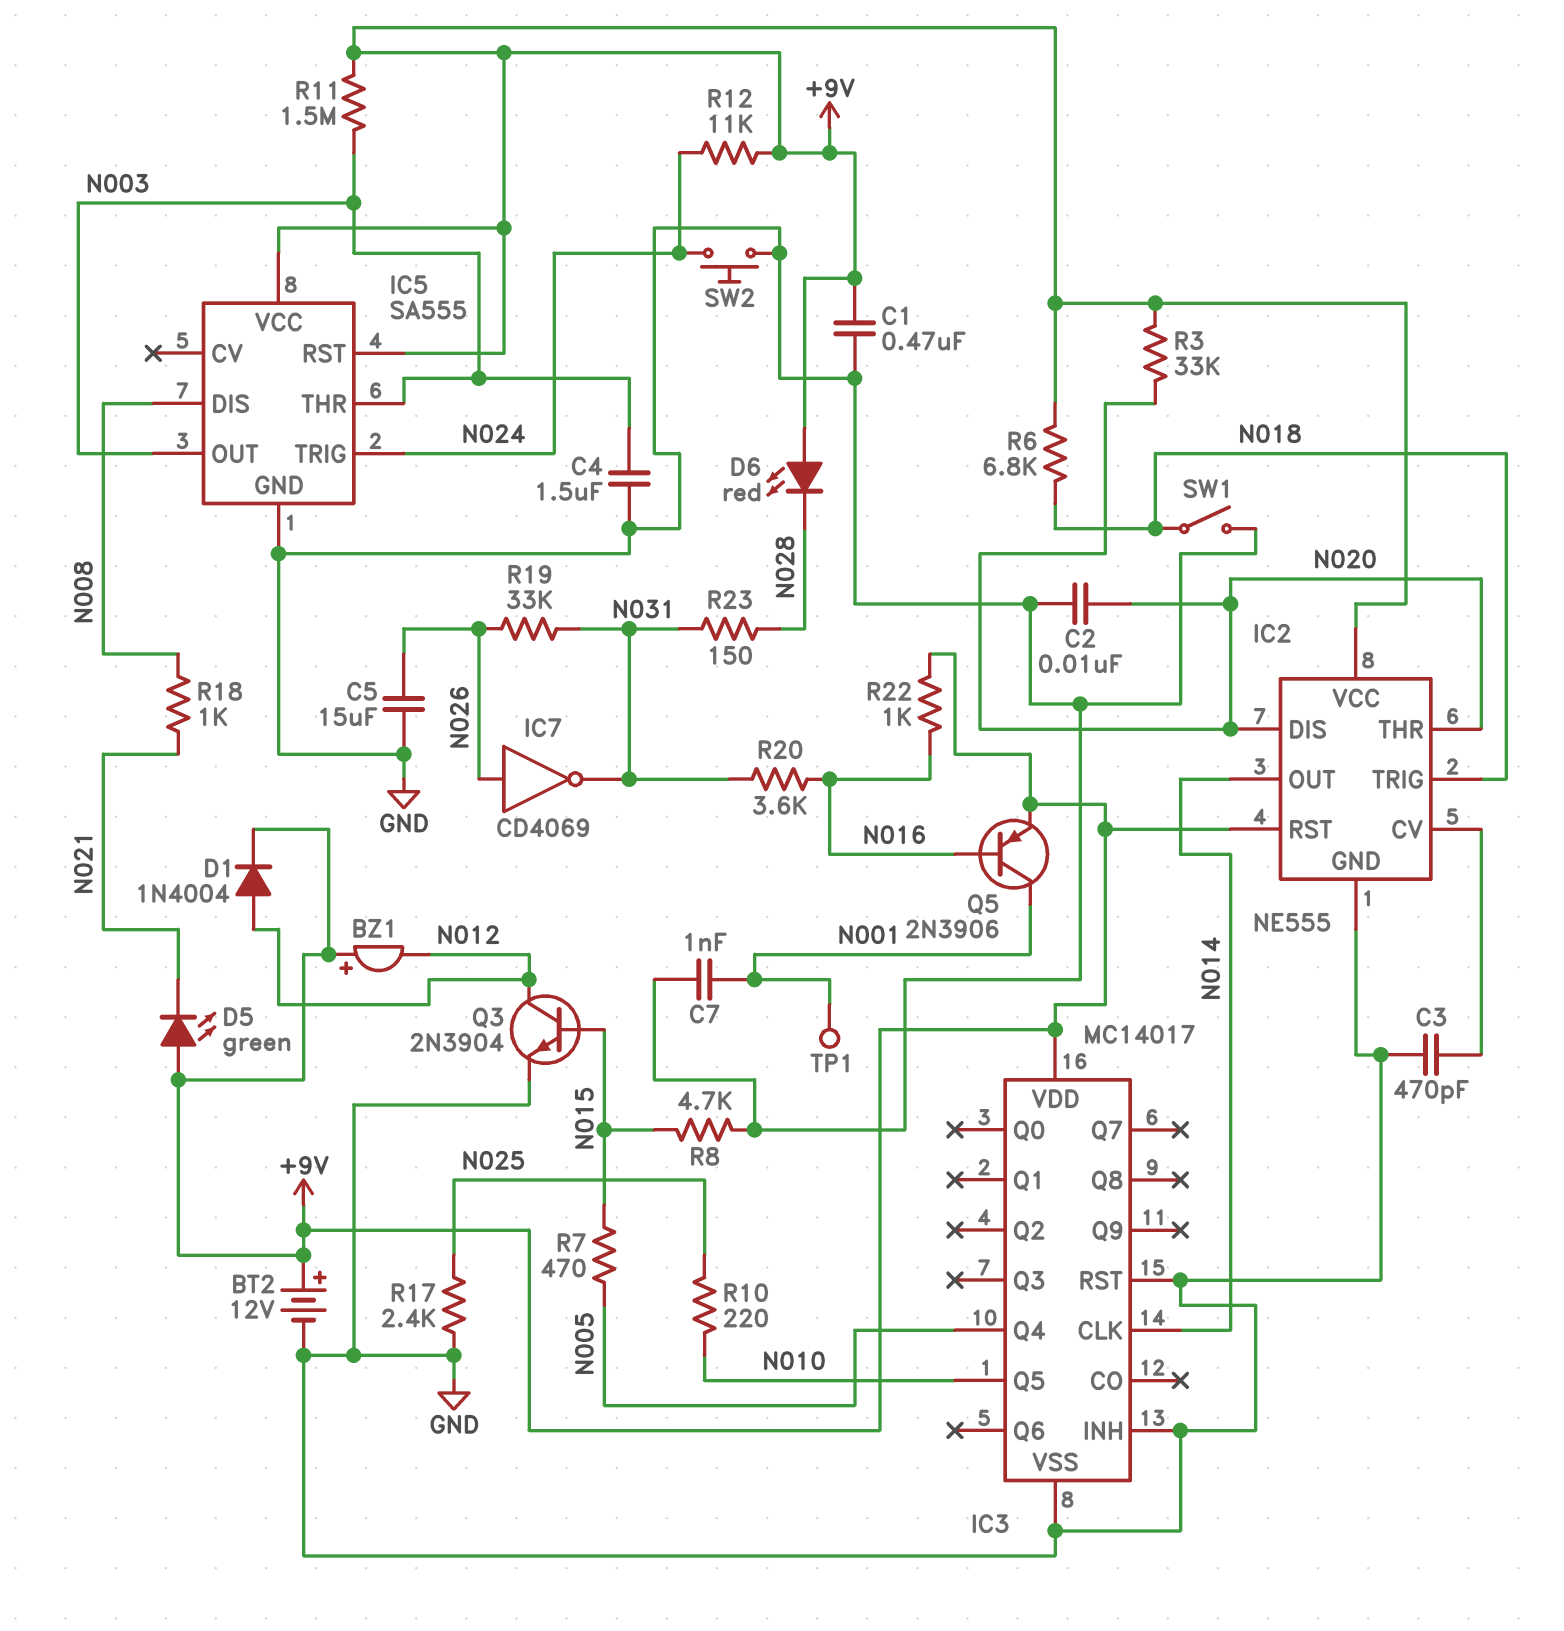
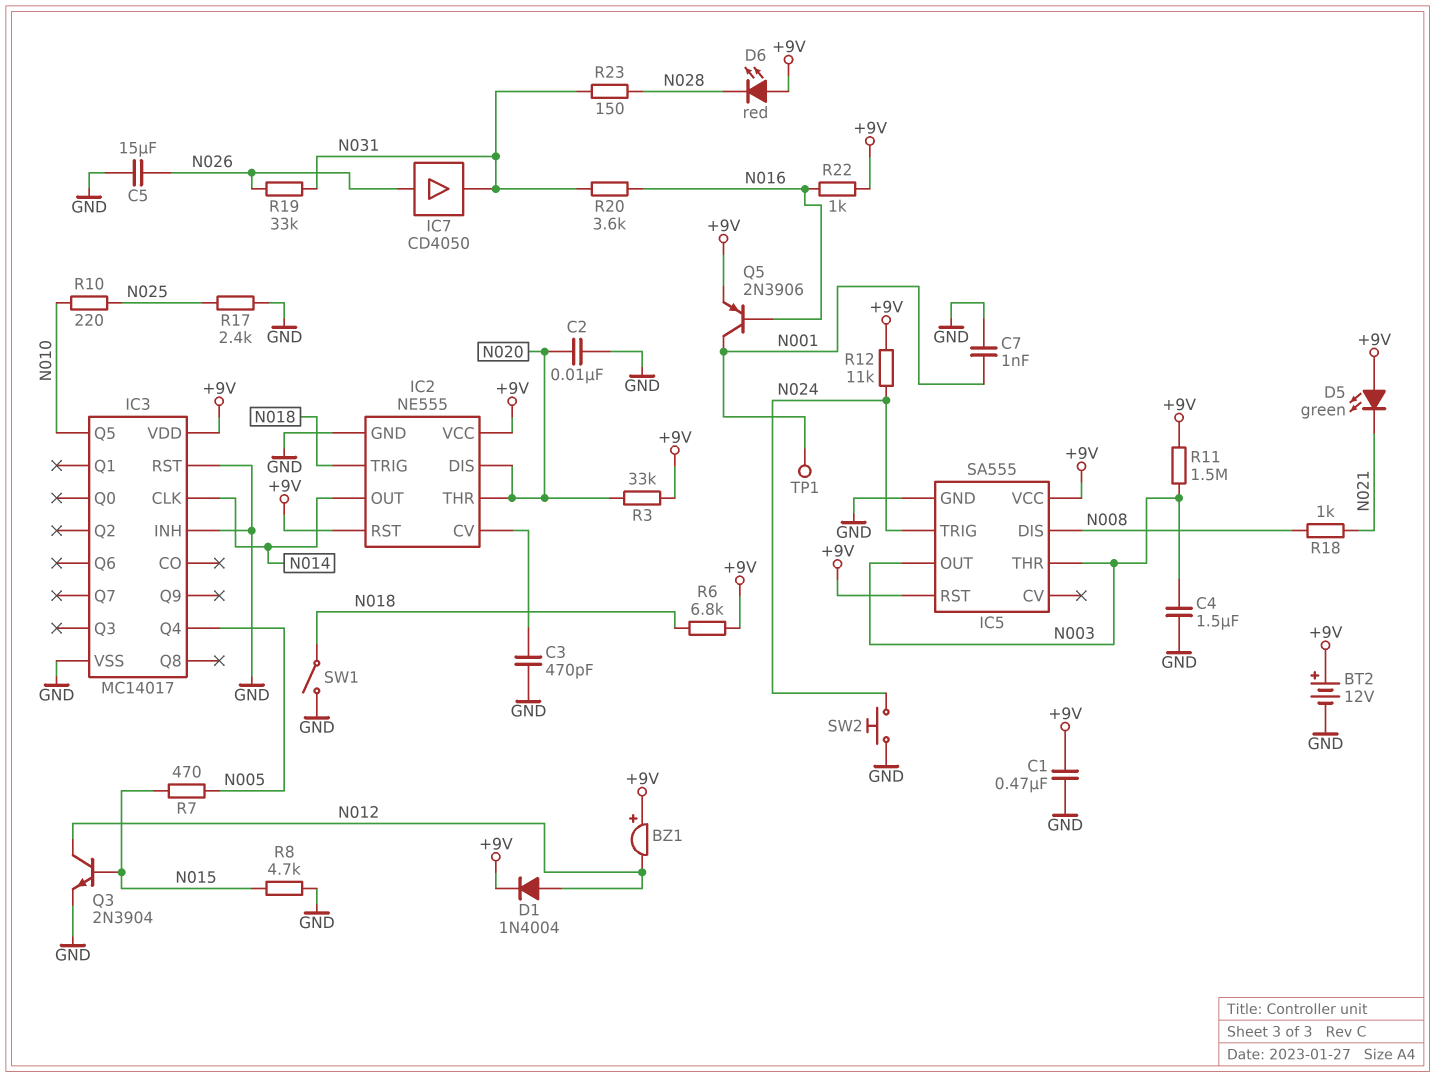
IC7: NOT CD4069 (in N026, out N031) -> buffer CD4050 (in N026, out N031)

